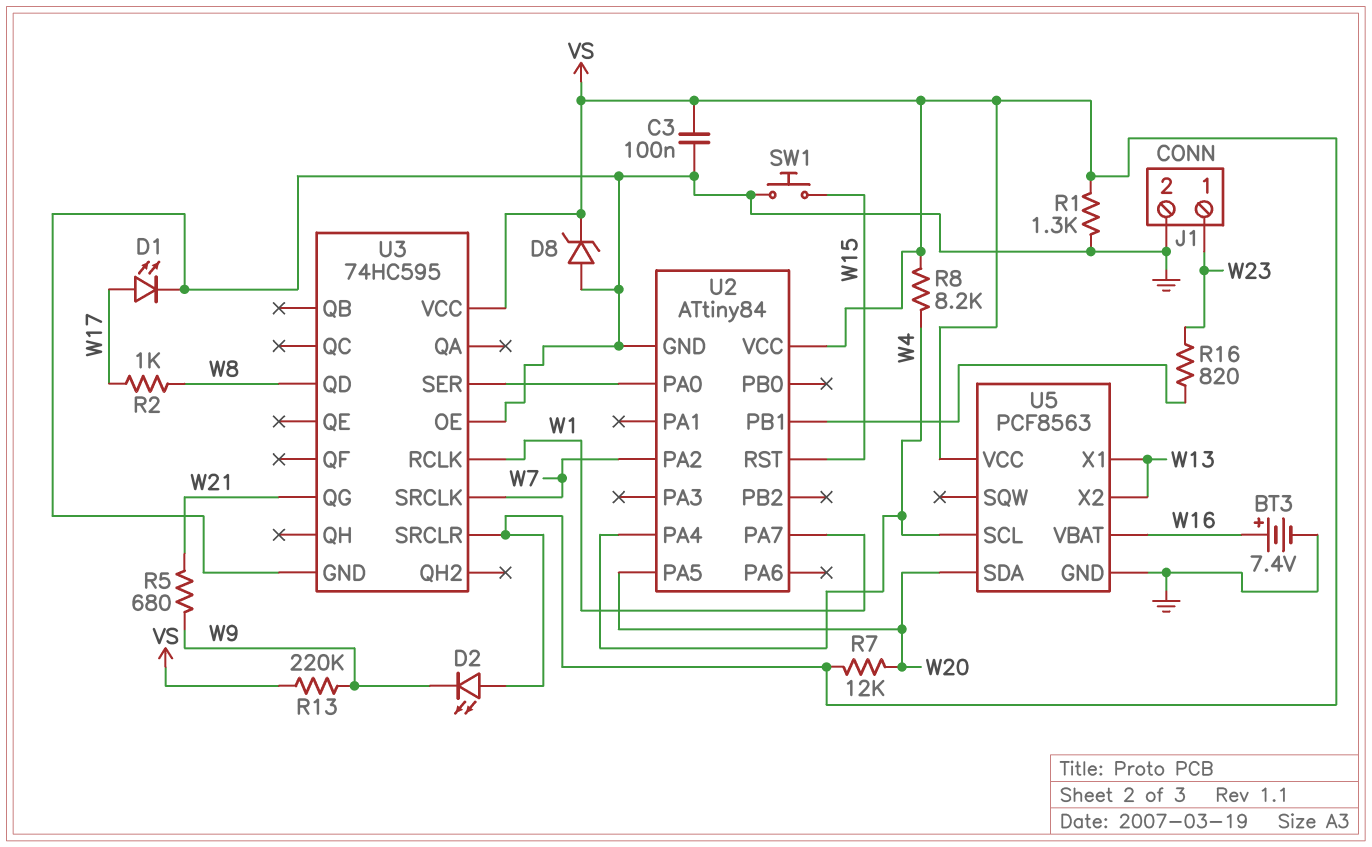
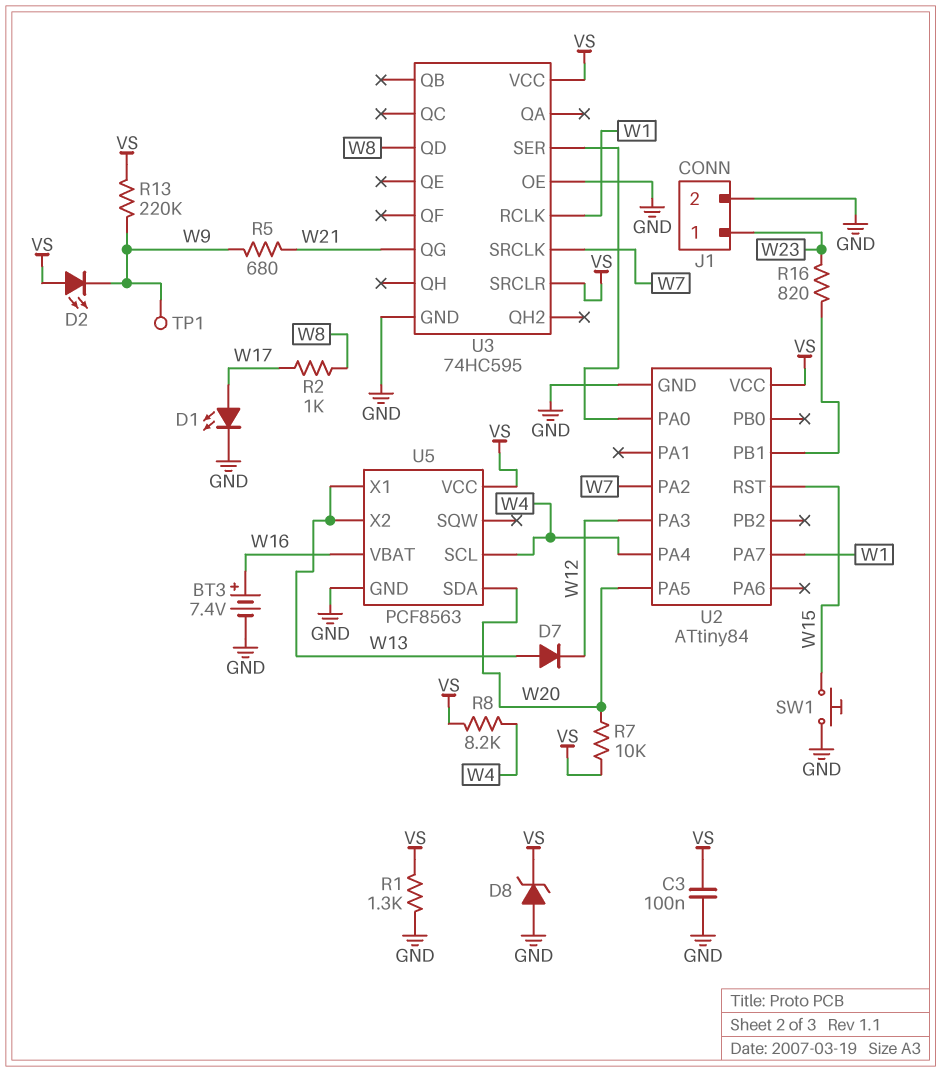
D7: none -> diode (A W13, K W12)
R7: 12k (VS, W20) -> 10k (VS, W20)
TP1: none -> test point (W9)
U2 pin PA3: none -> W12

